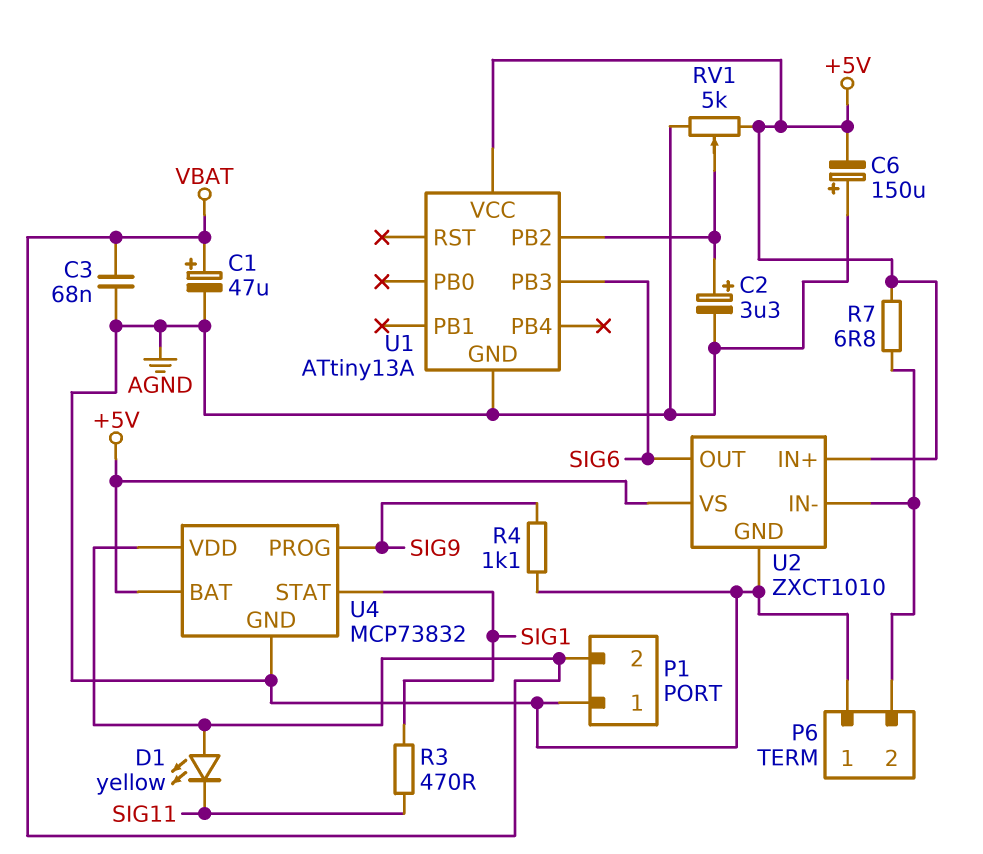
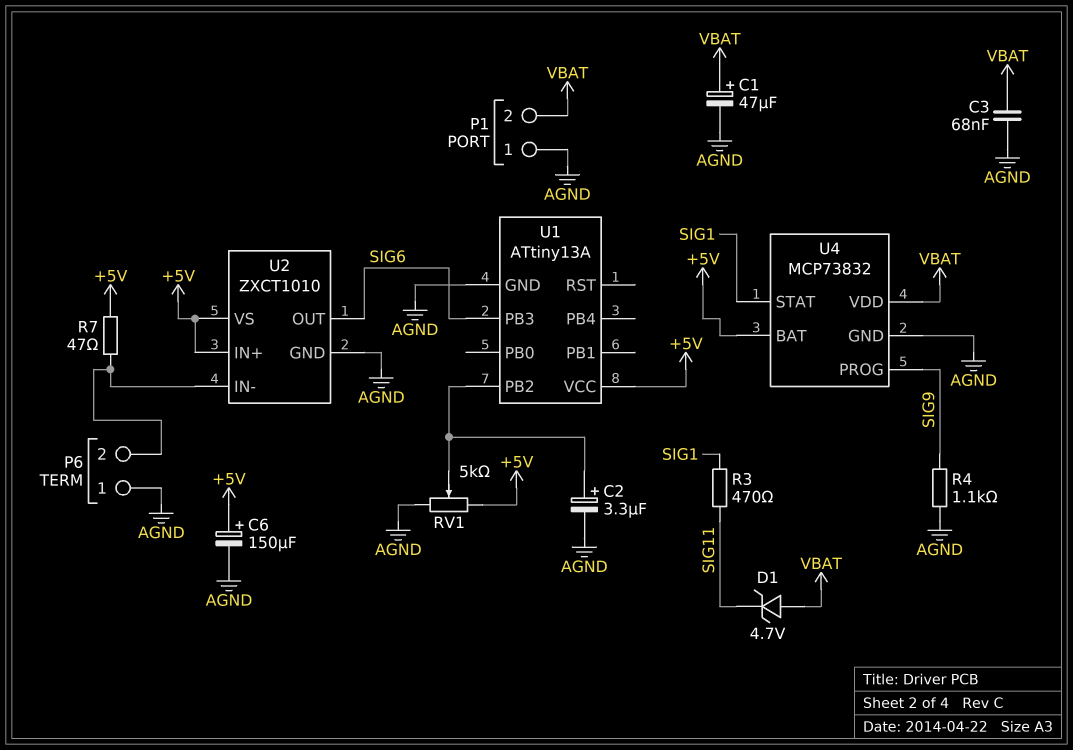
C6: 150uF (plus AGND, minus +5V) -> 150uF (plus +5V, minus AGND)
D1: LED yellow (A VBAT, K SIG11) -> zener 4.7V (A VBAT, K SIG11)
R7: 6.8 (+5V, P6/2) -> 47 (+5V, P6/2)

